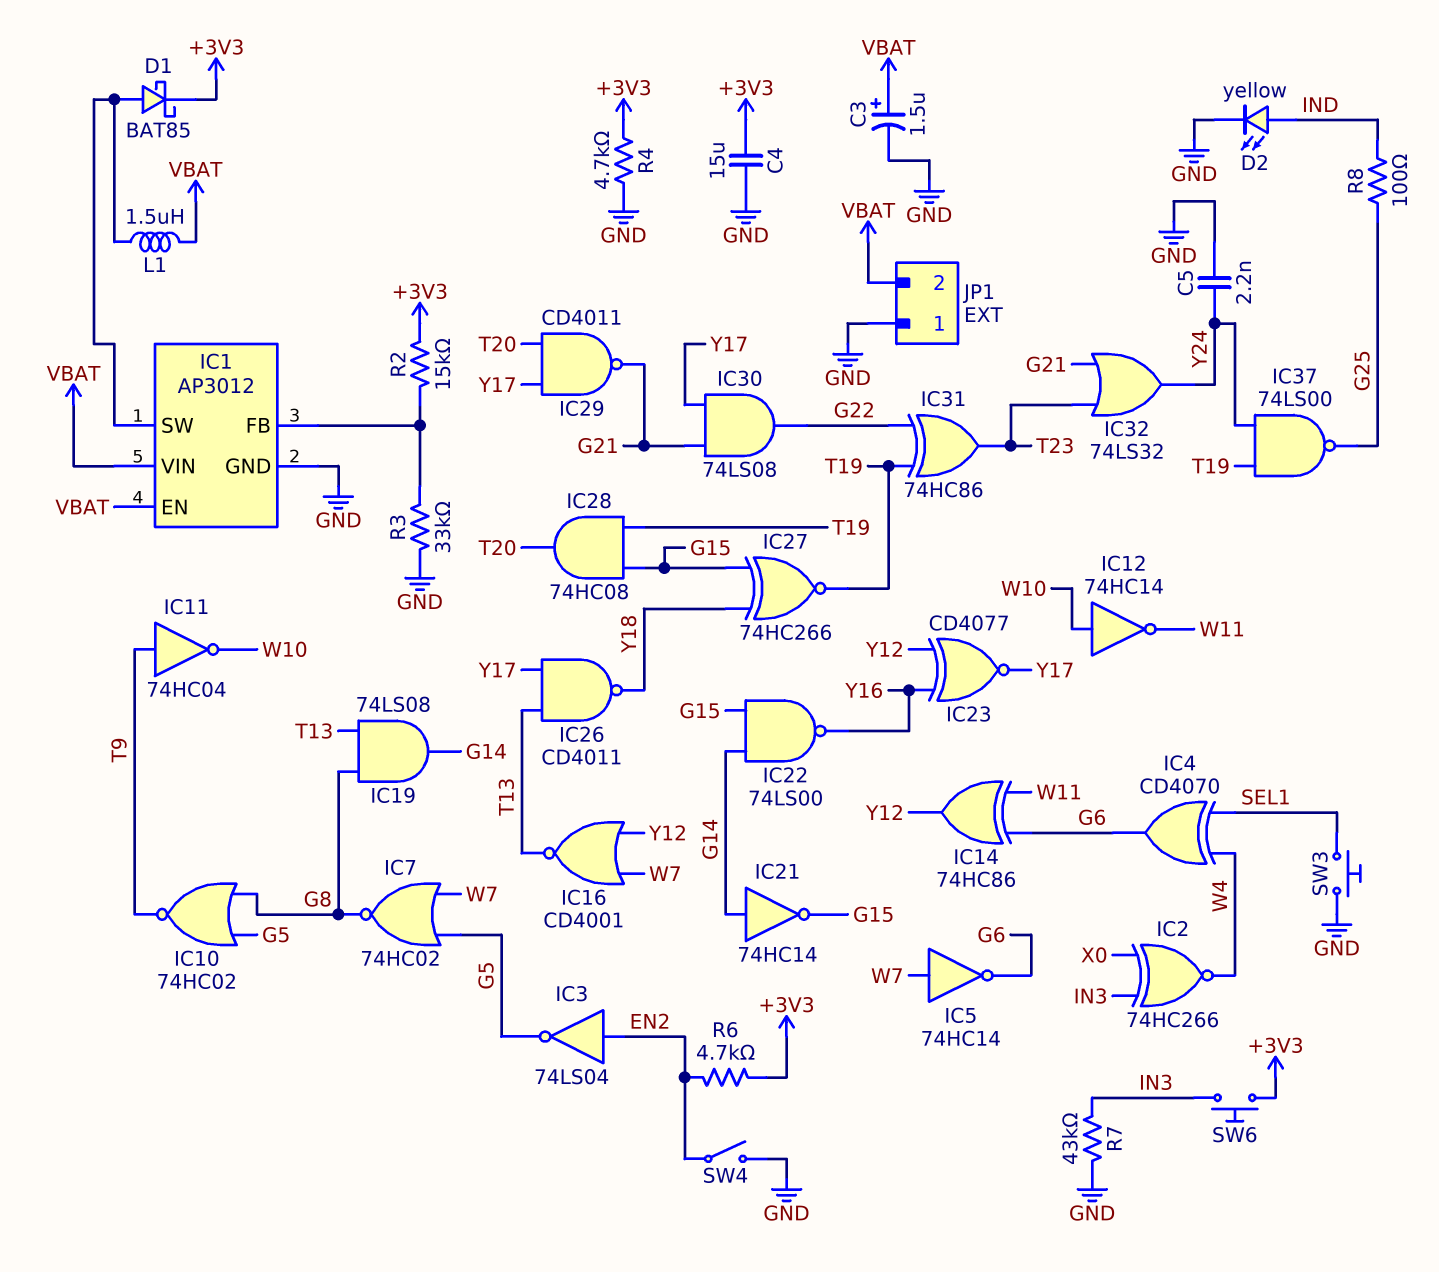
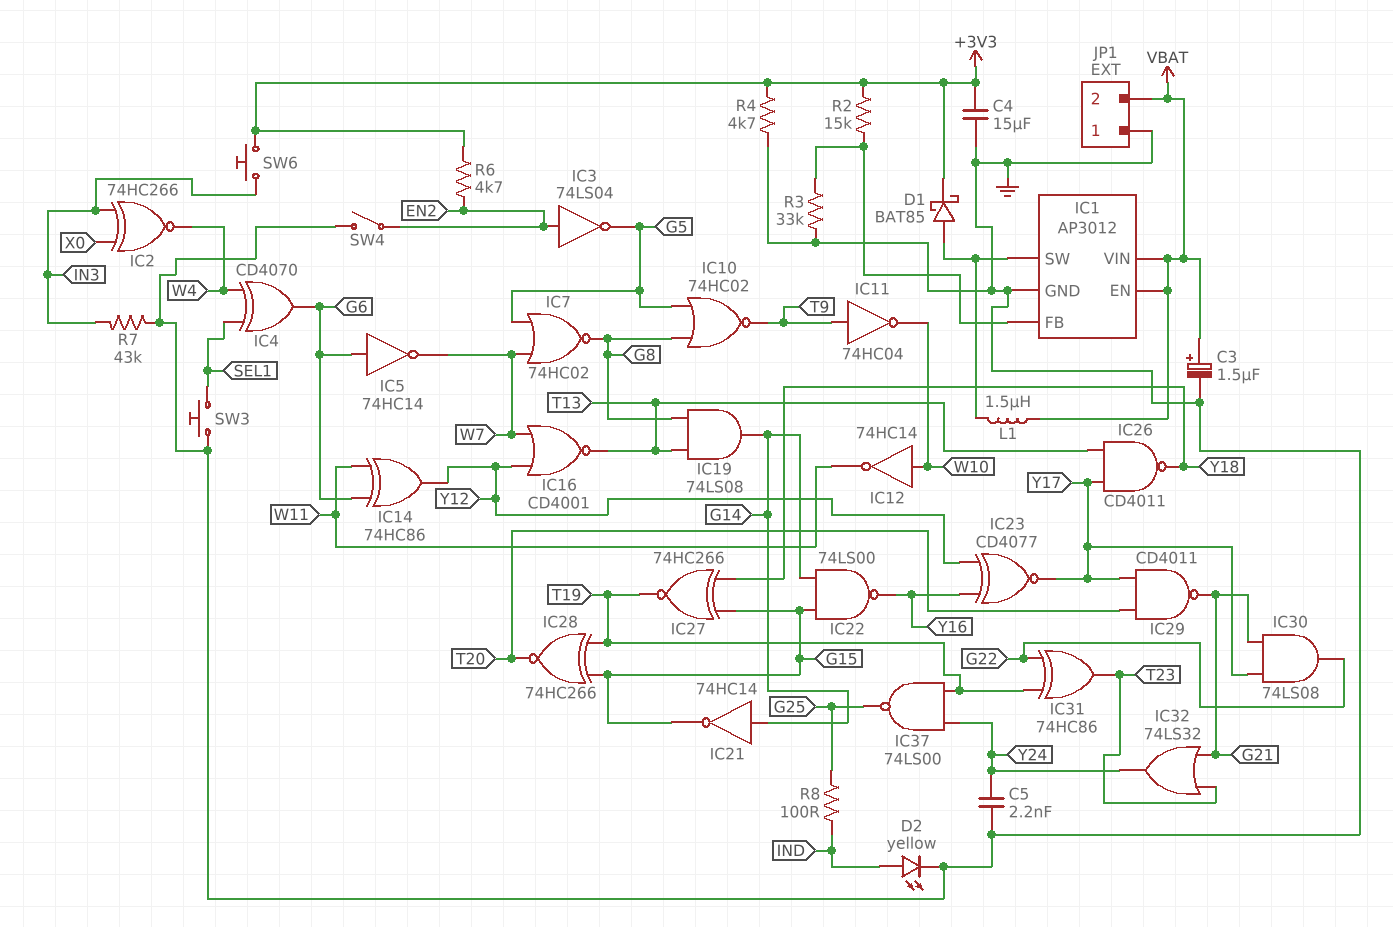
IC5: NOT 74HC14 (in W7, out G6) -> NOT 74HC14 (in G6, out W7)
IC28: AND 74HC08 (in G15, in T19, out T20) -> XNOR 74HC266 (in G15, in T19, out T20)

